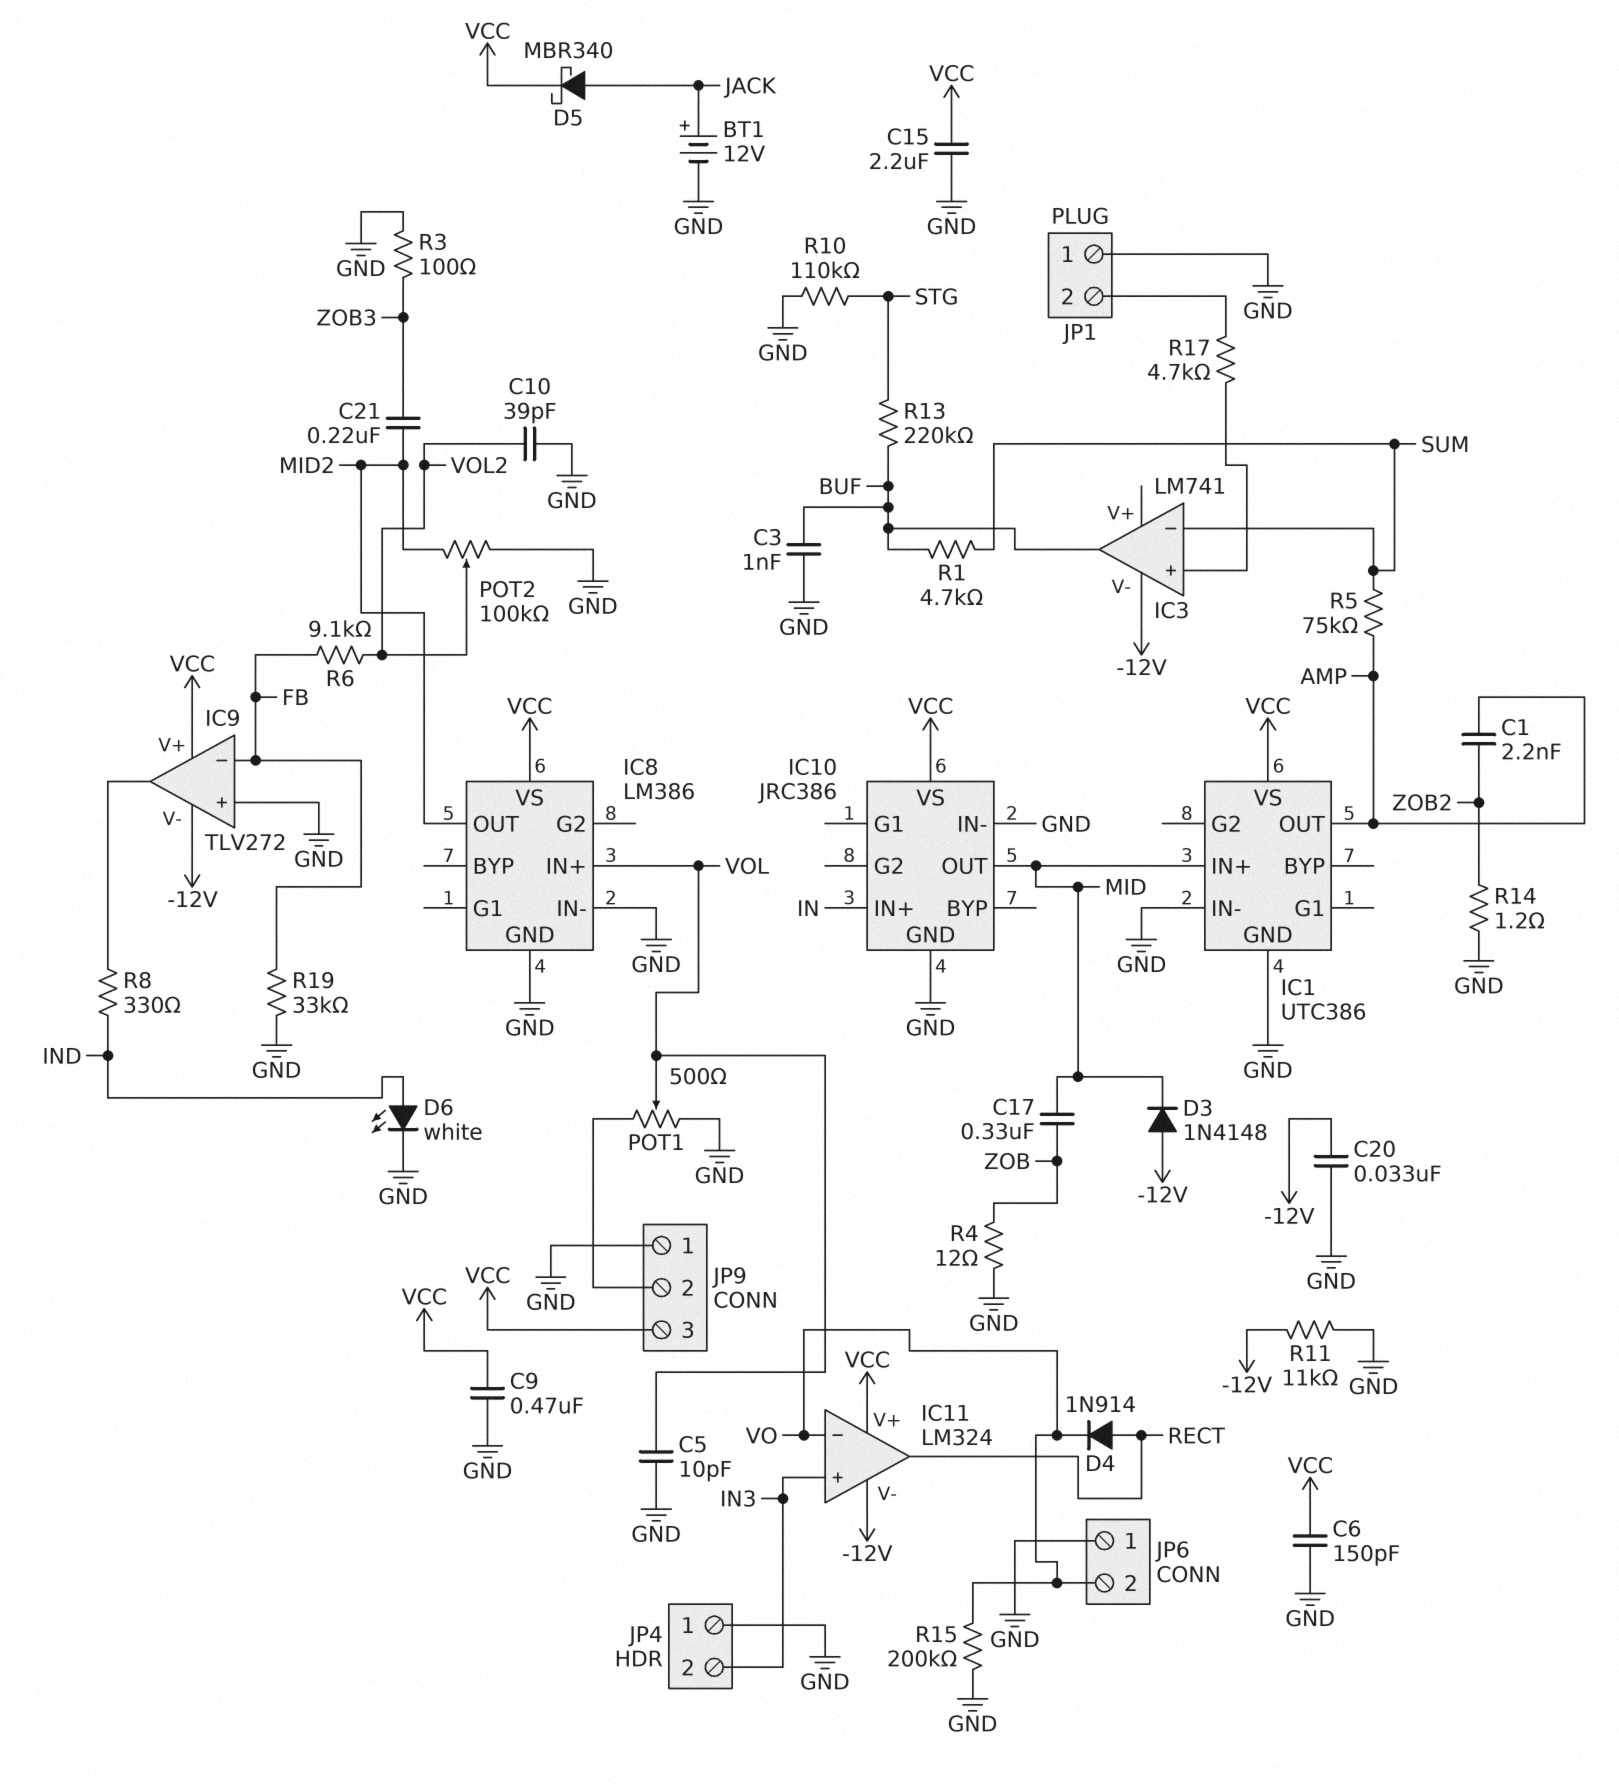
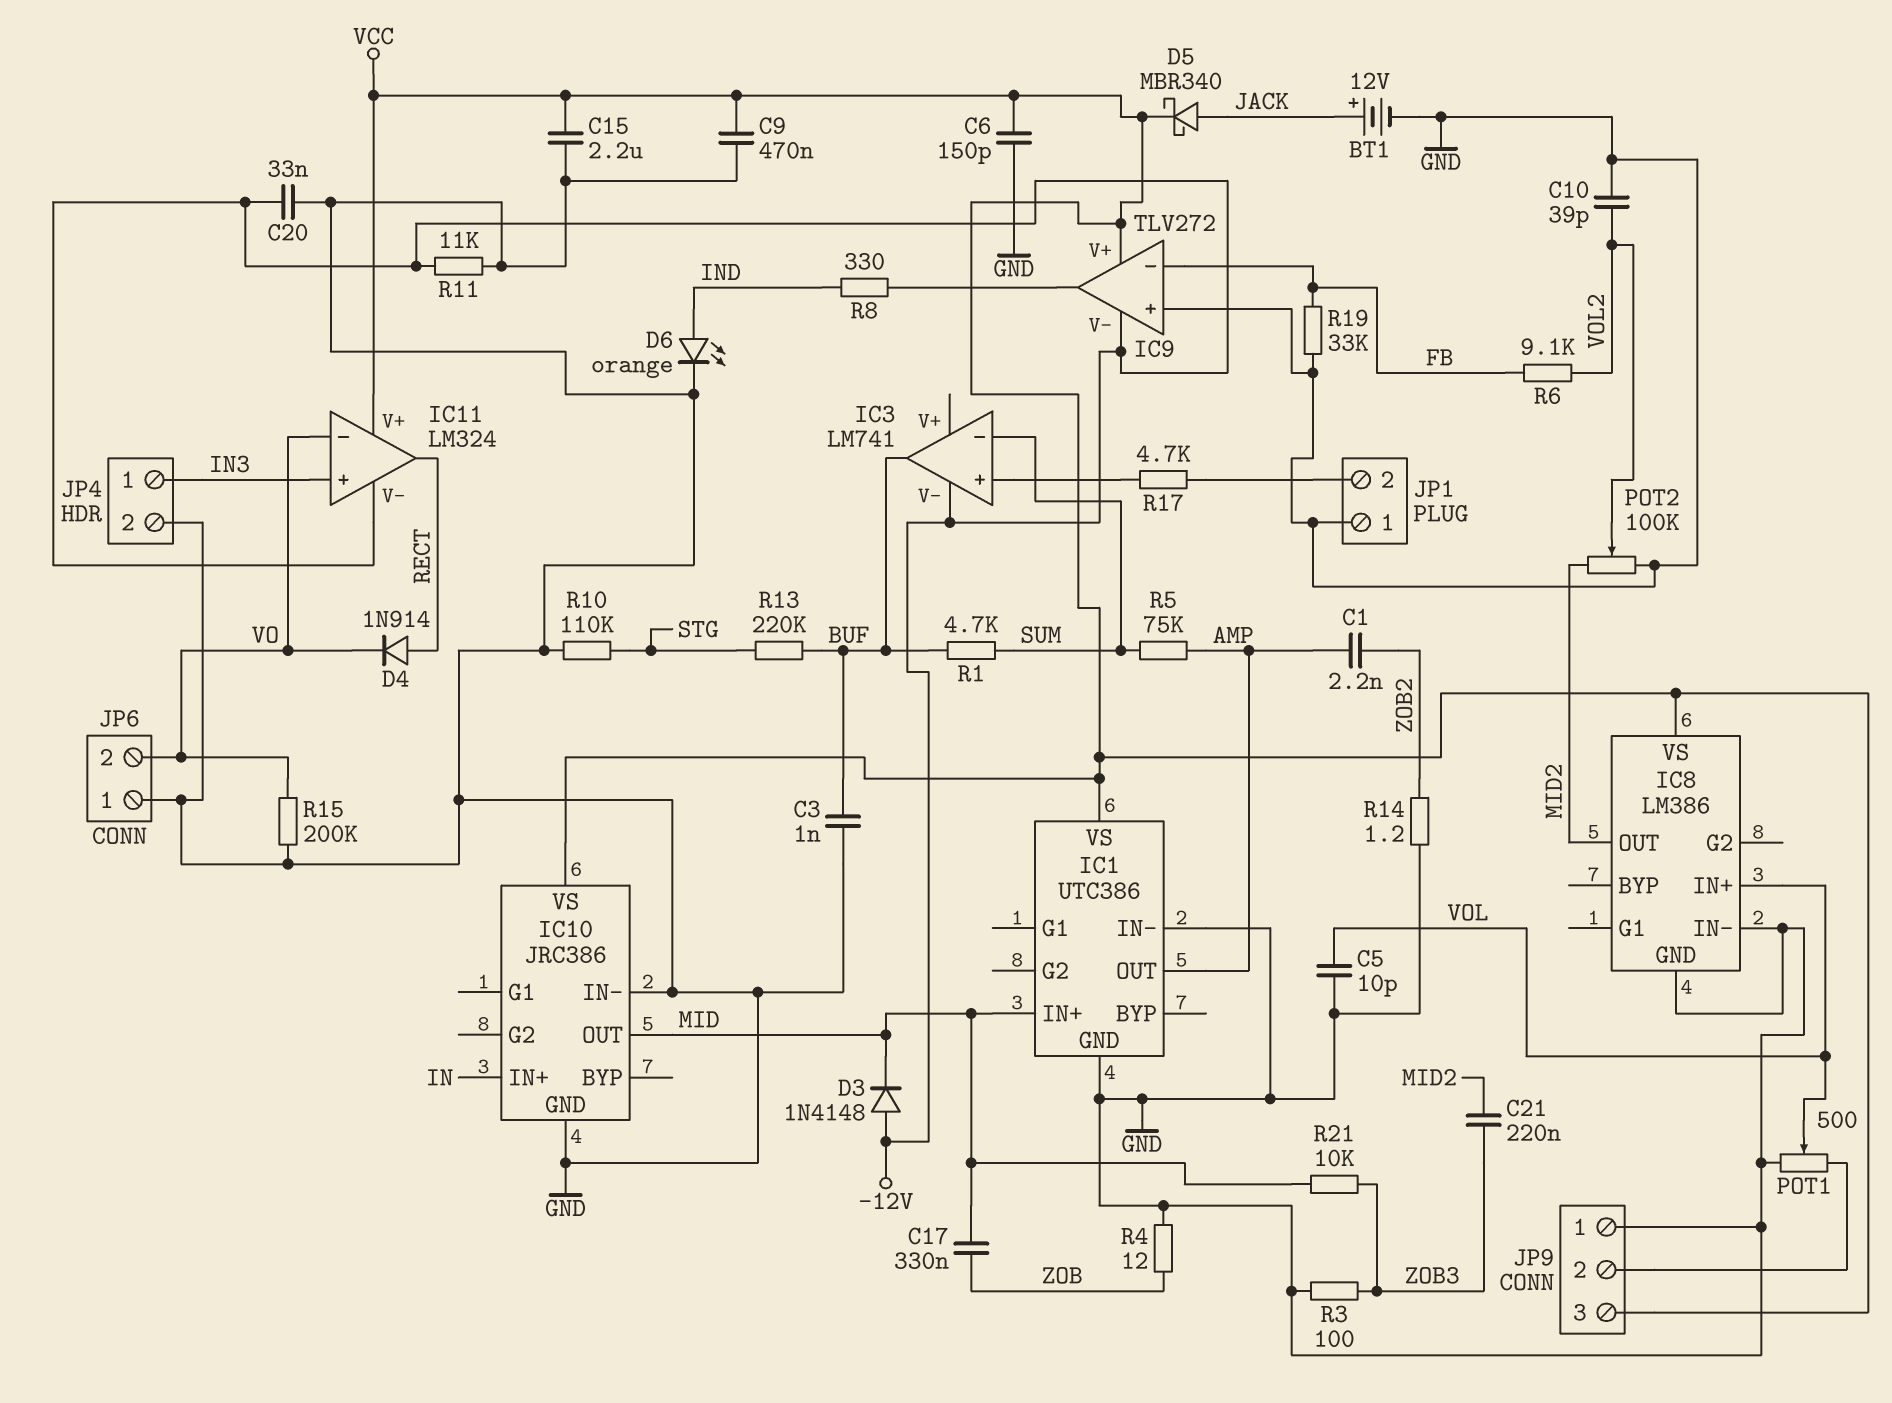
D6: LED white (A IND, K GND) -> LED orange (A IND, K GND)
JP4 pin 1: GND -> IN3
JP4 pin 2: IN3 -> GND
R21: none -> 10k (MID, ZOB3)

